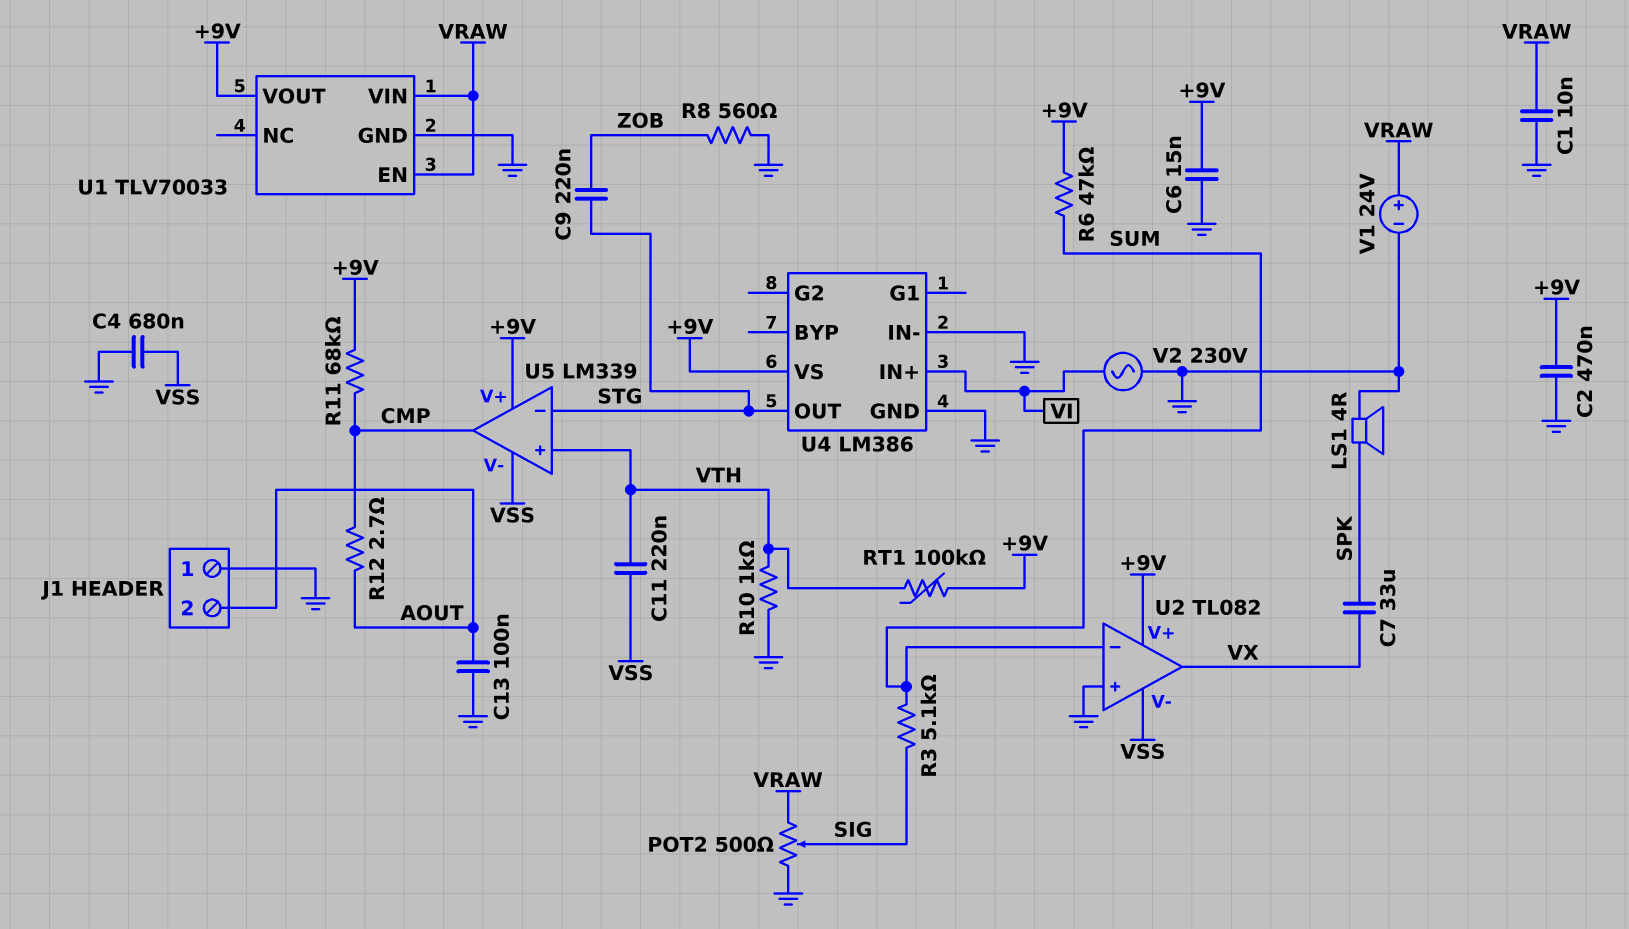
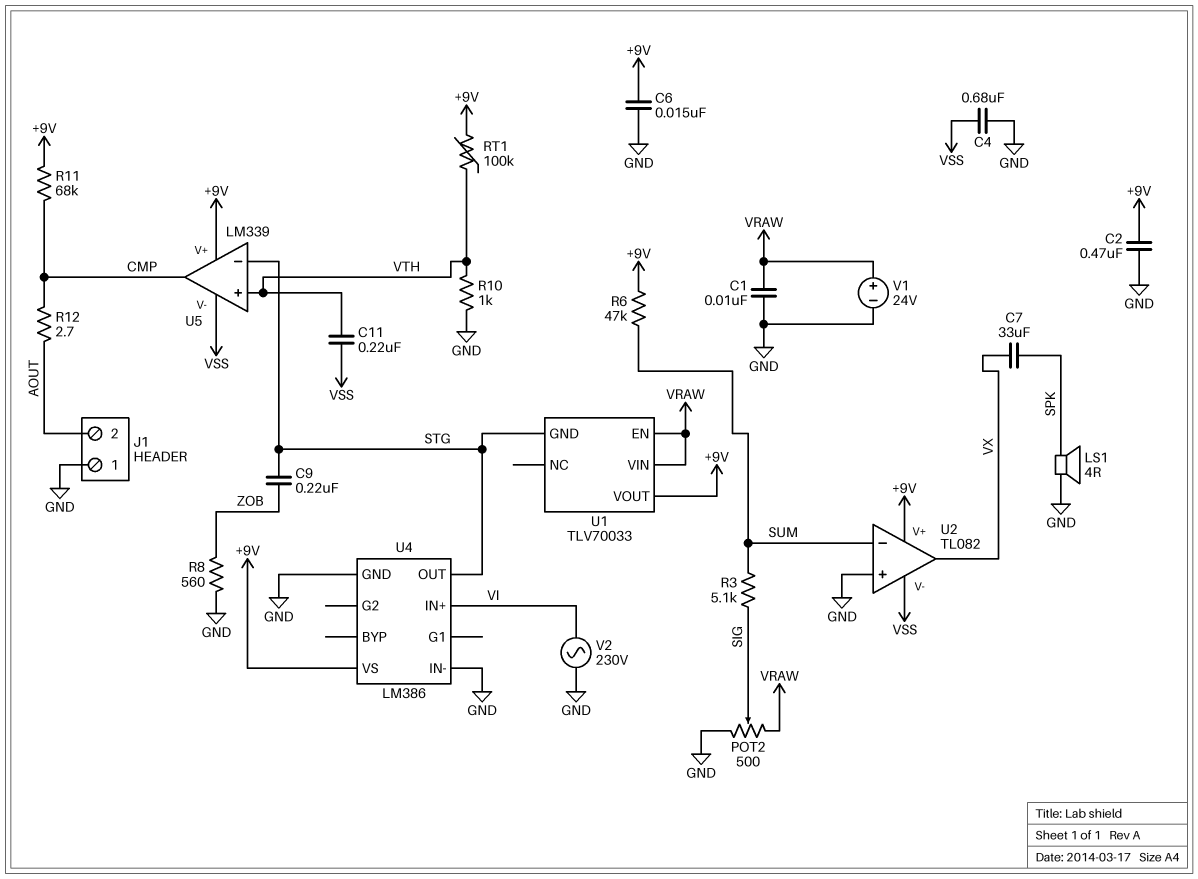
C13: 100nF (AOUT, GND) -> none
U1 pin GND: GND -> STG

